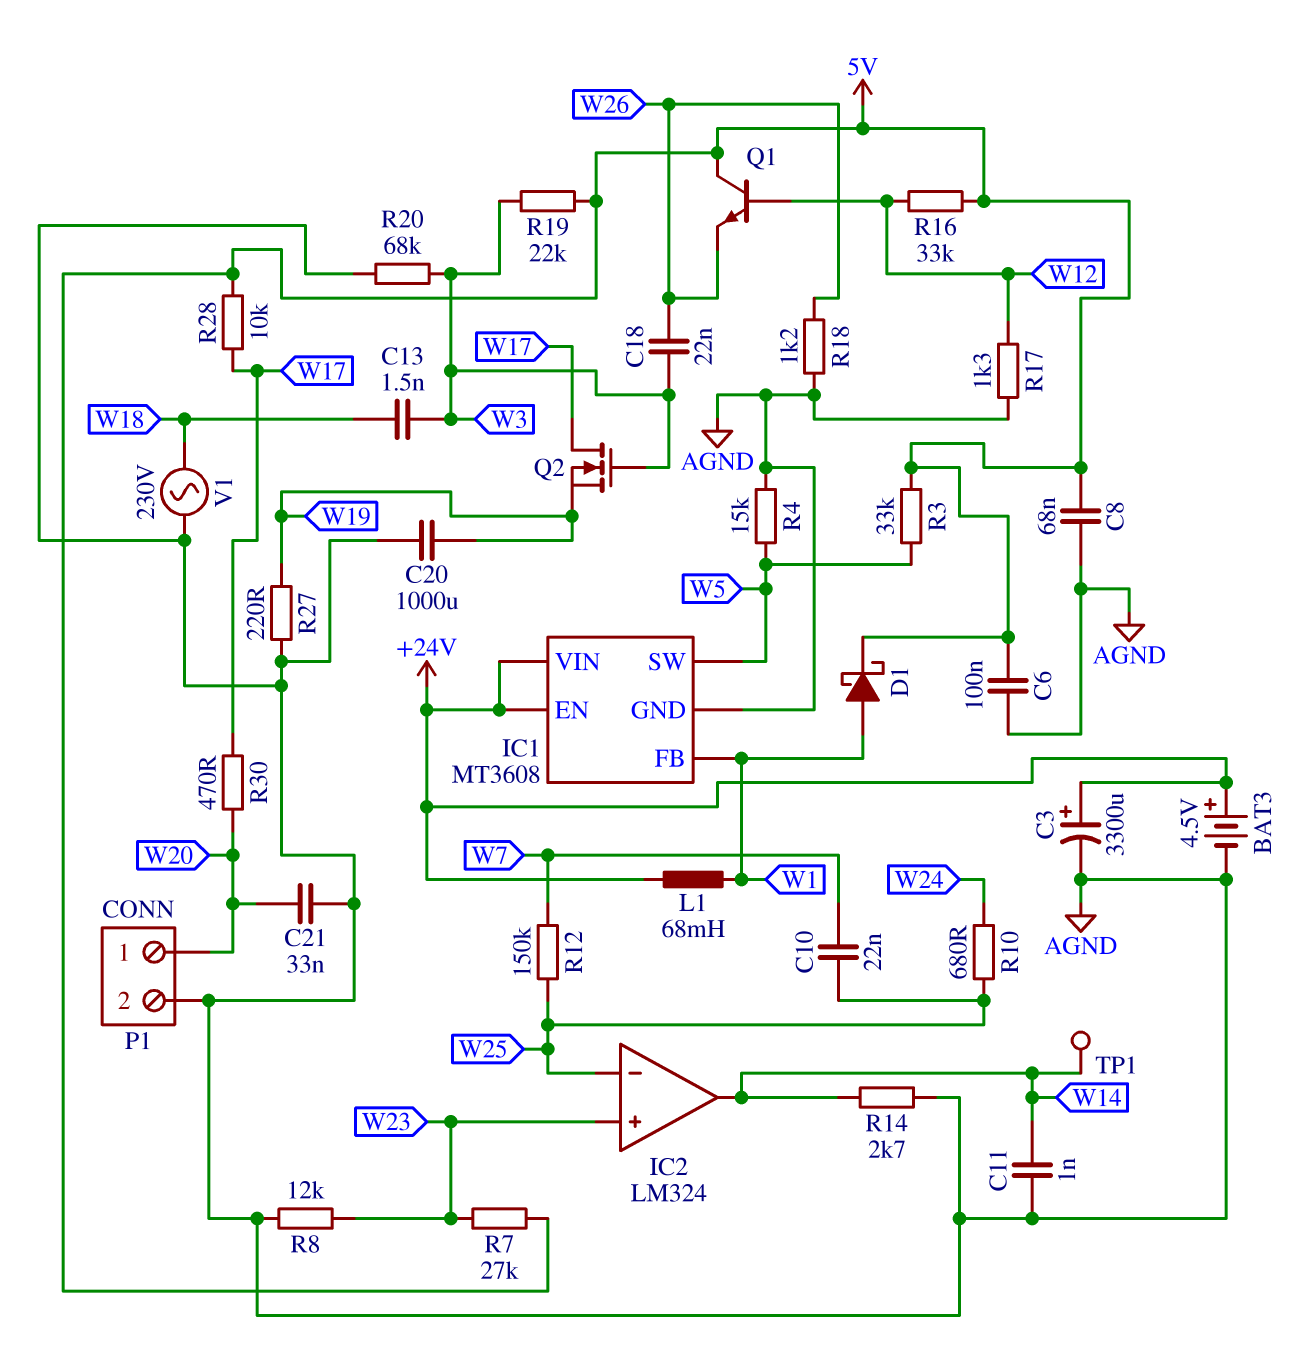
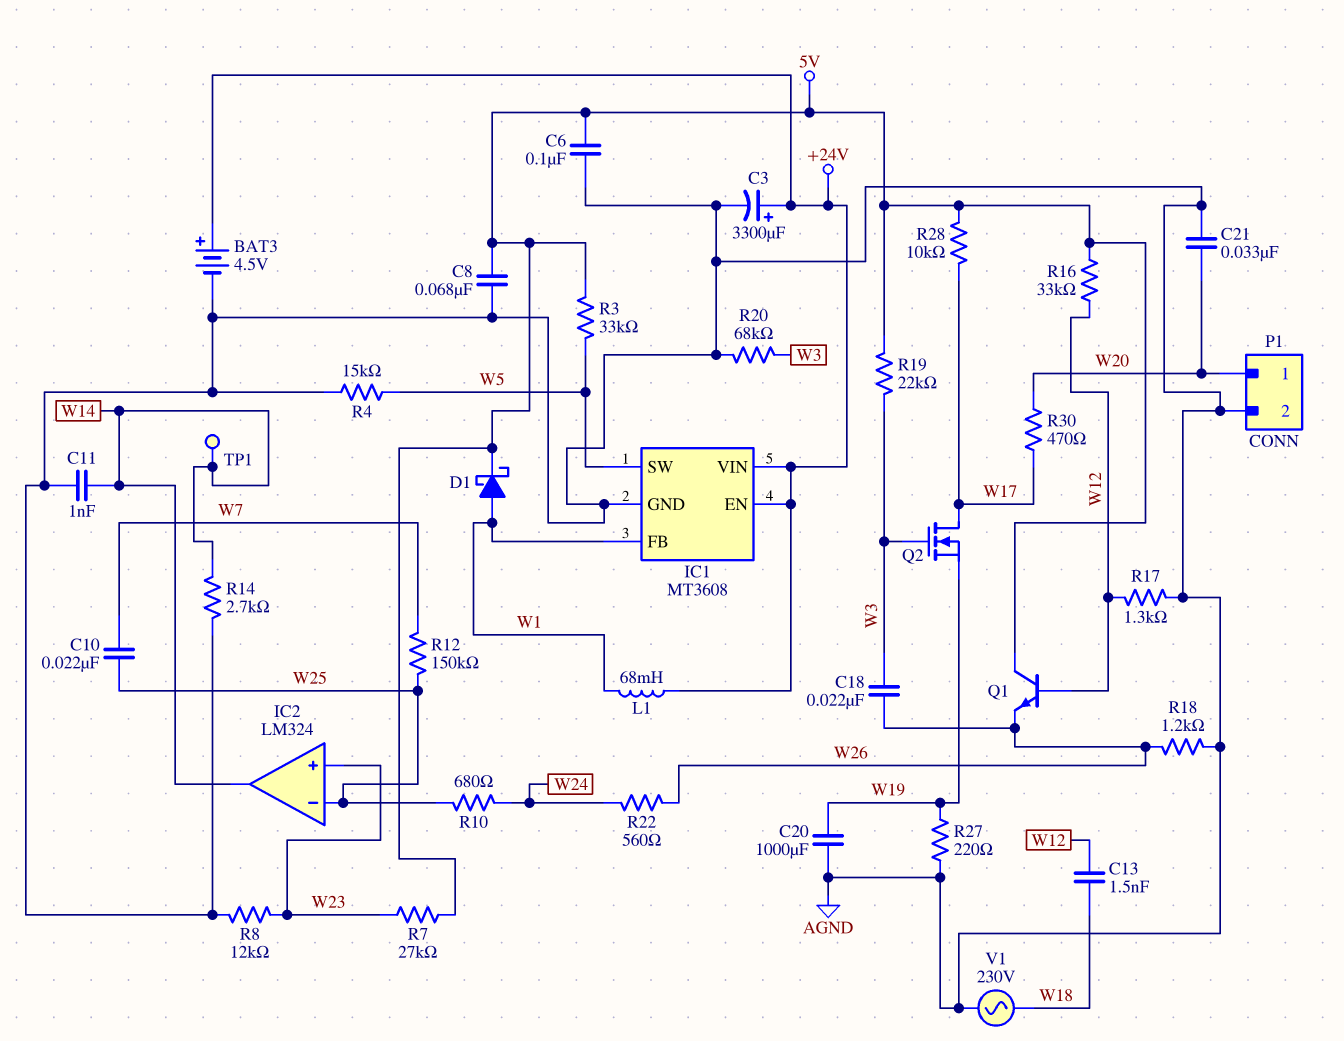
C13: 1.5nF (W3, W18) -> 1.5nF (W12, W18)
R22: none -> 560 (W24, W26)

